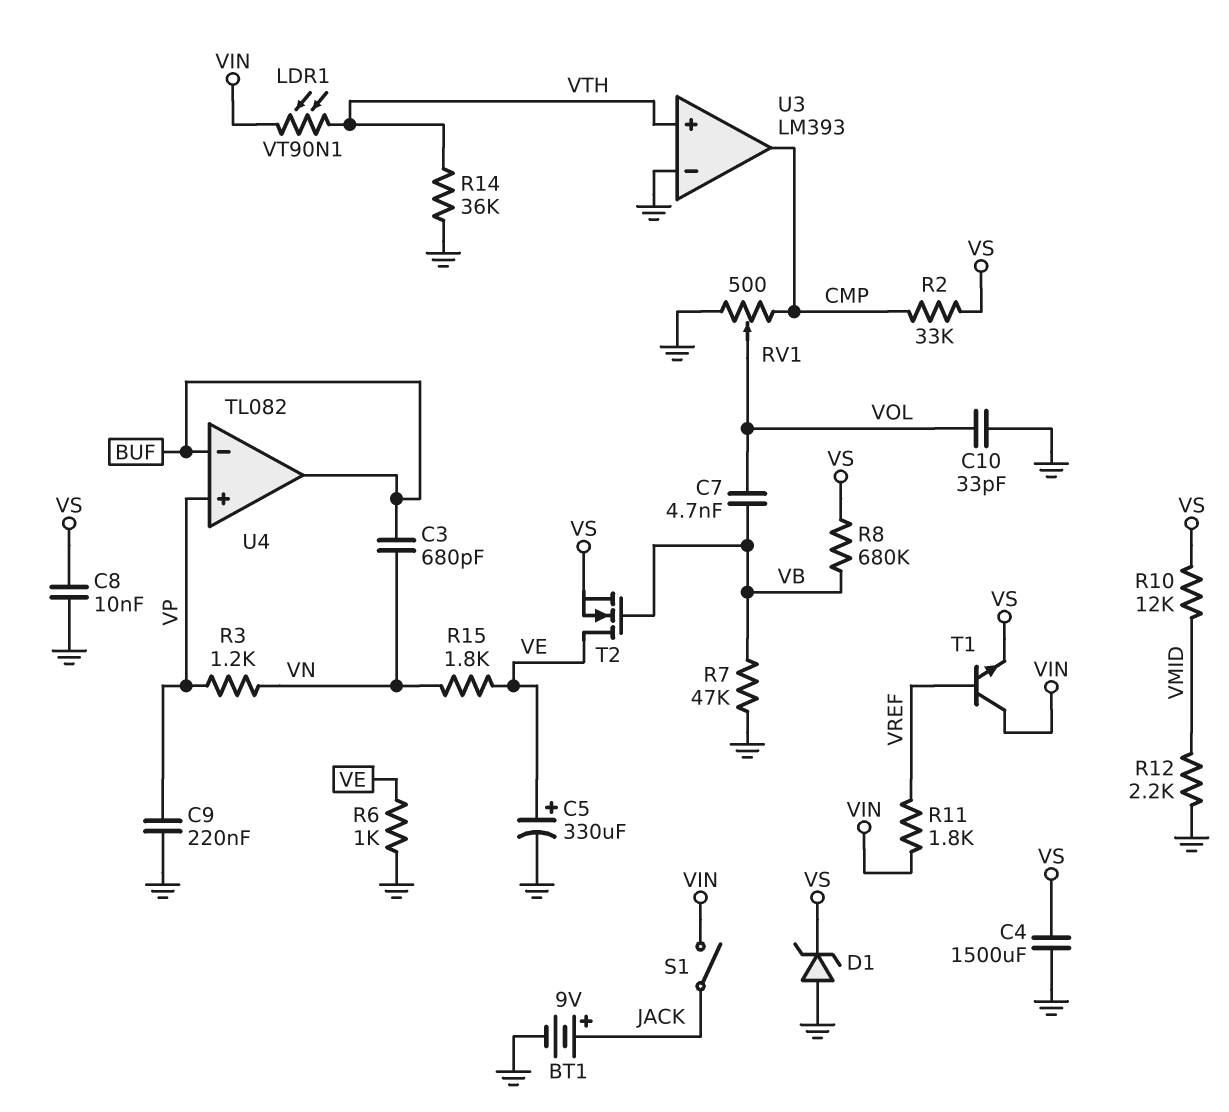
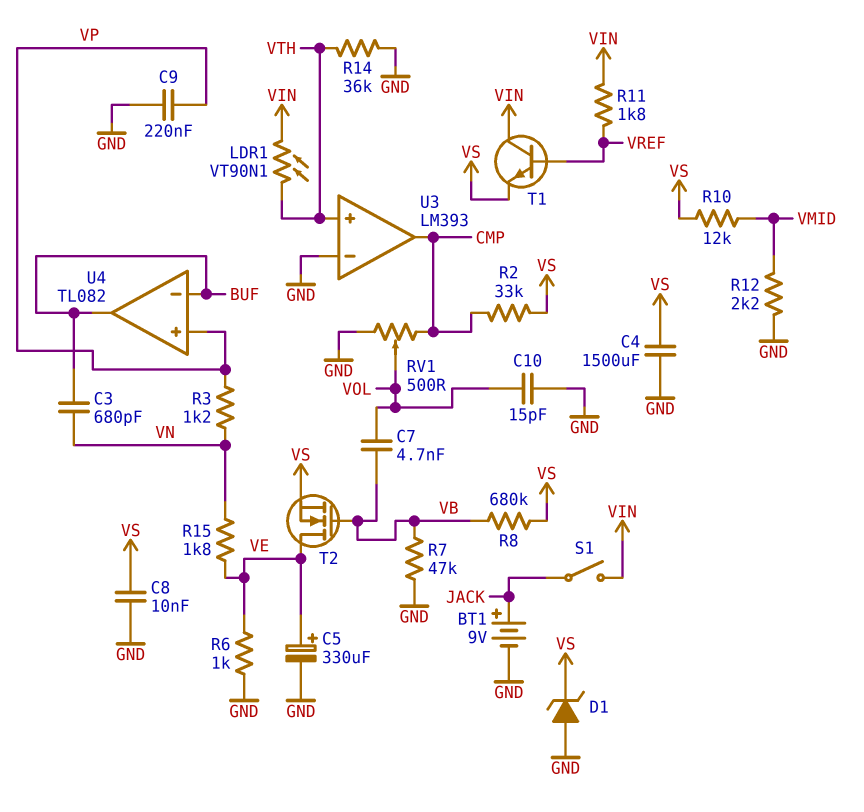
C10: 33pF (GND, VOL) -> 15pF (GND, VOL)

